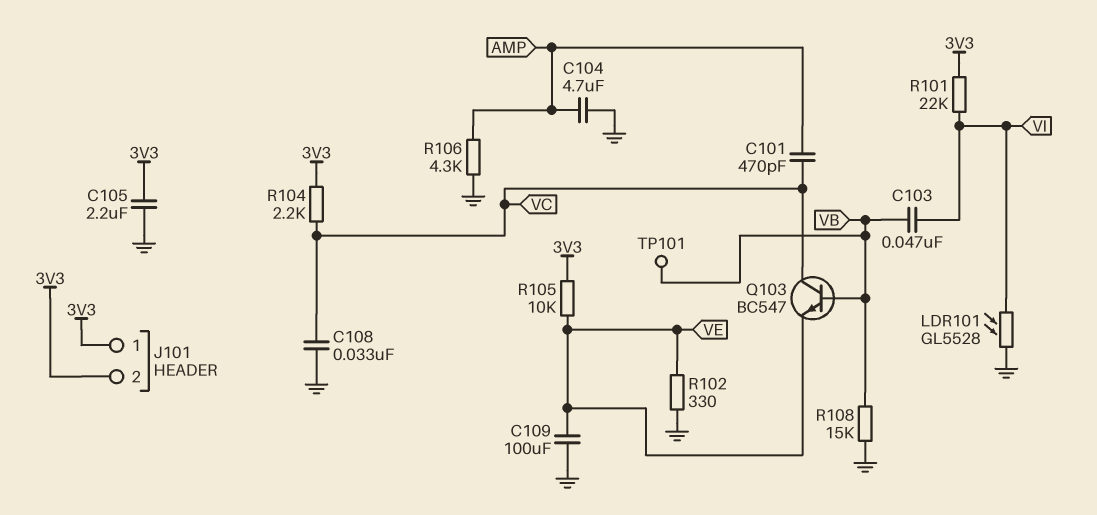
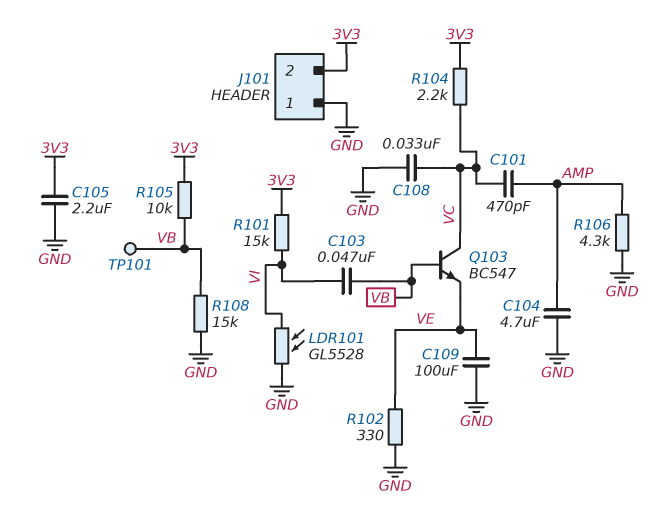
J101 pin 1: 3V3 -> GND
R101: 22k (3V3, VI) -> 15k (3V3, VI)
R105: 10k (3V3, VE) -> 10k (3V3, VB)

